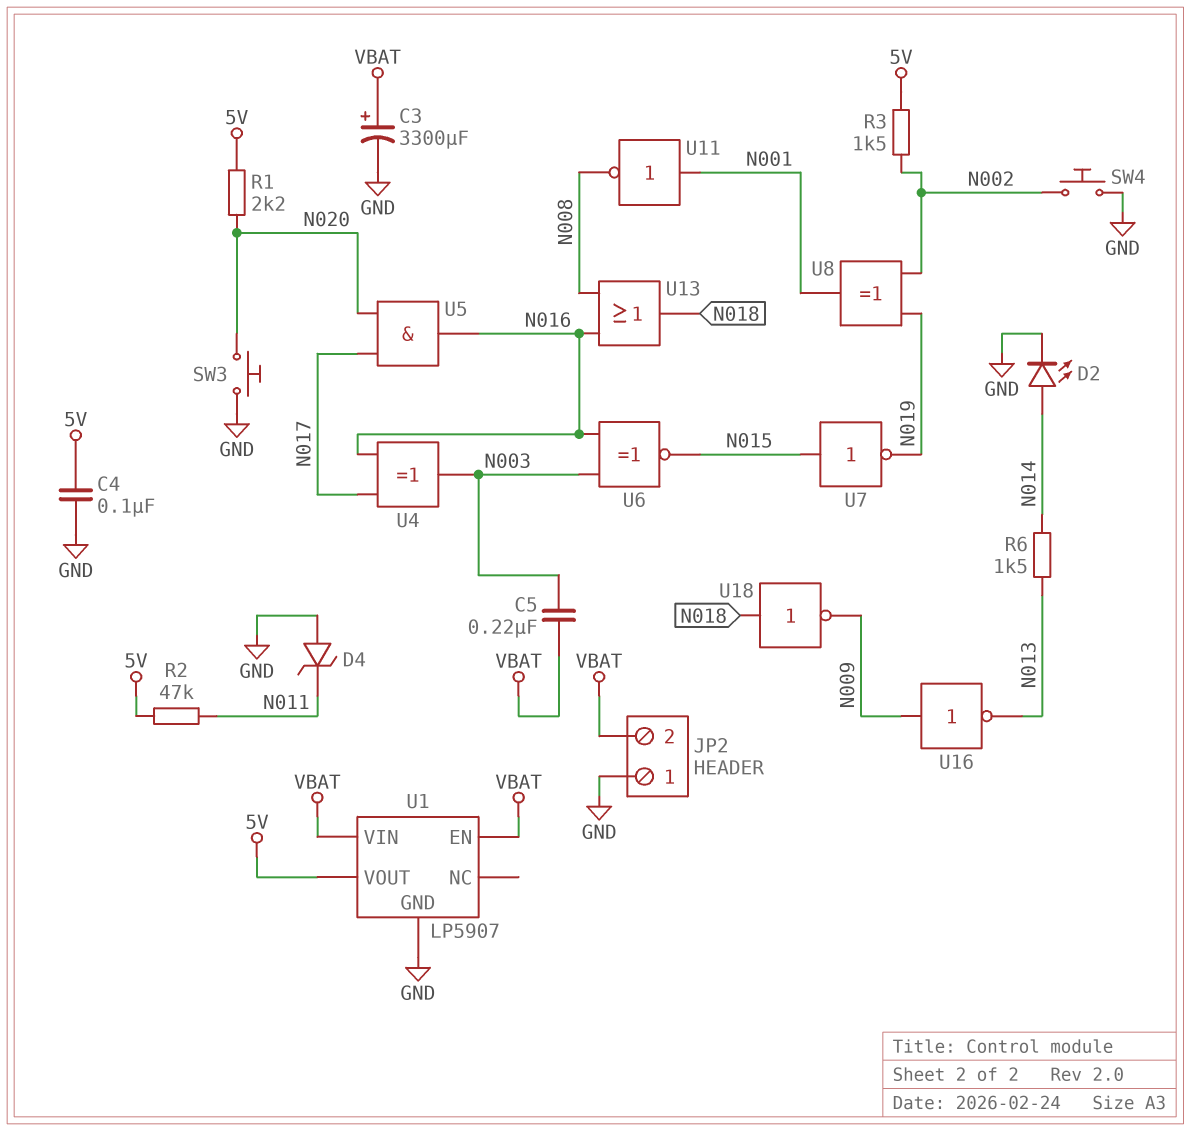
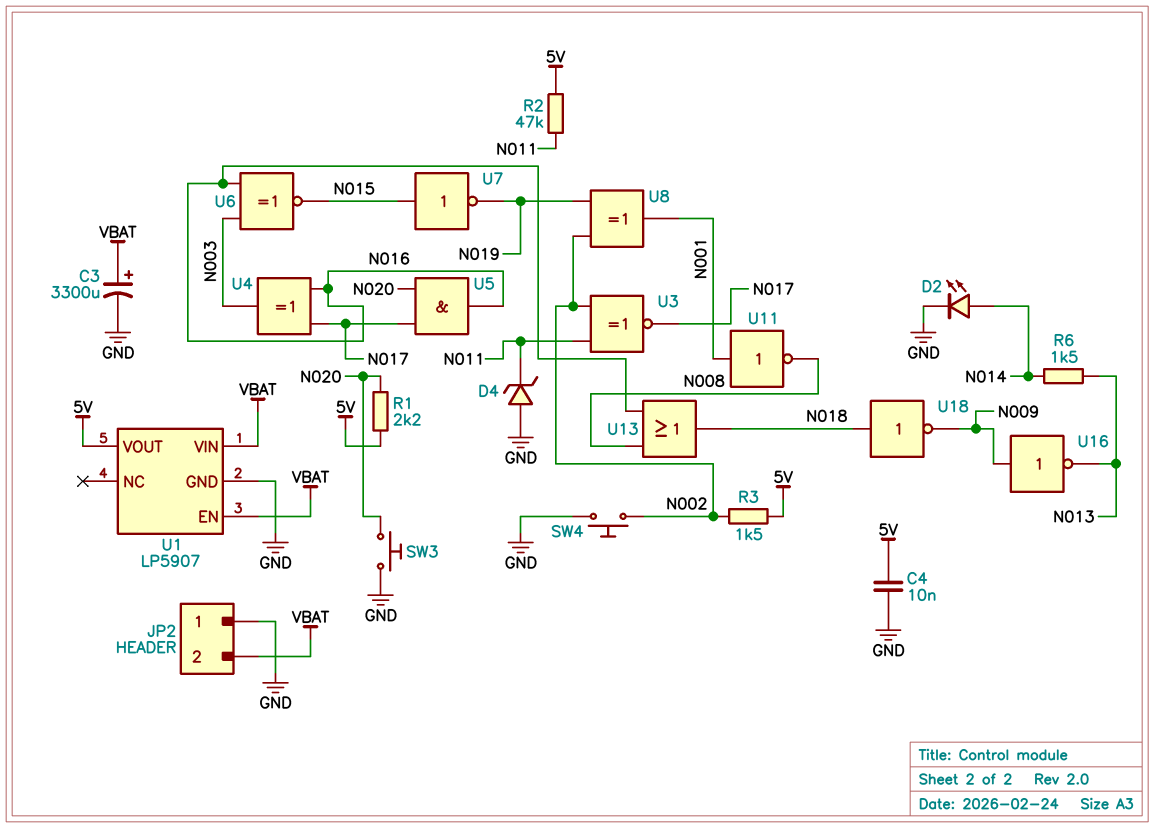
C4: 100nF (5V, GND) -> 10nF (5V, GND)
C5: 220nF (N003, VBAT) -> none
U3: none -> XNOR (in N002, in N011, out N017)

